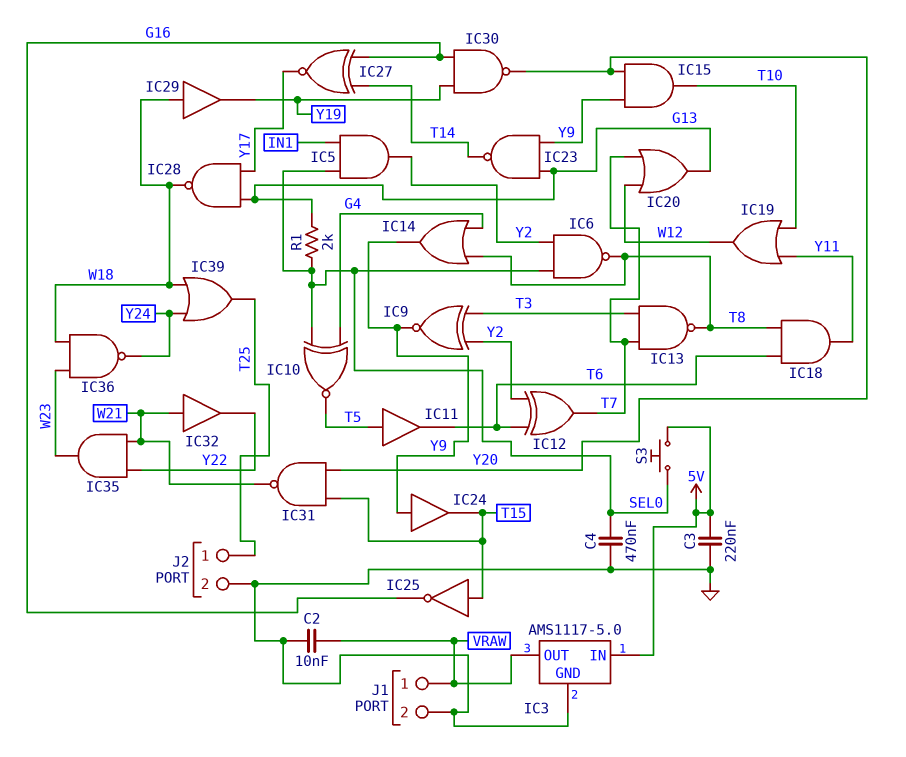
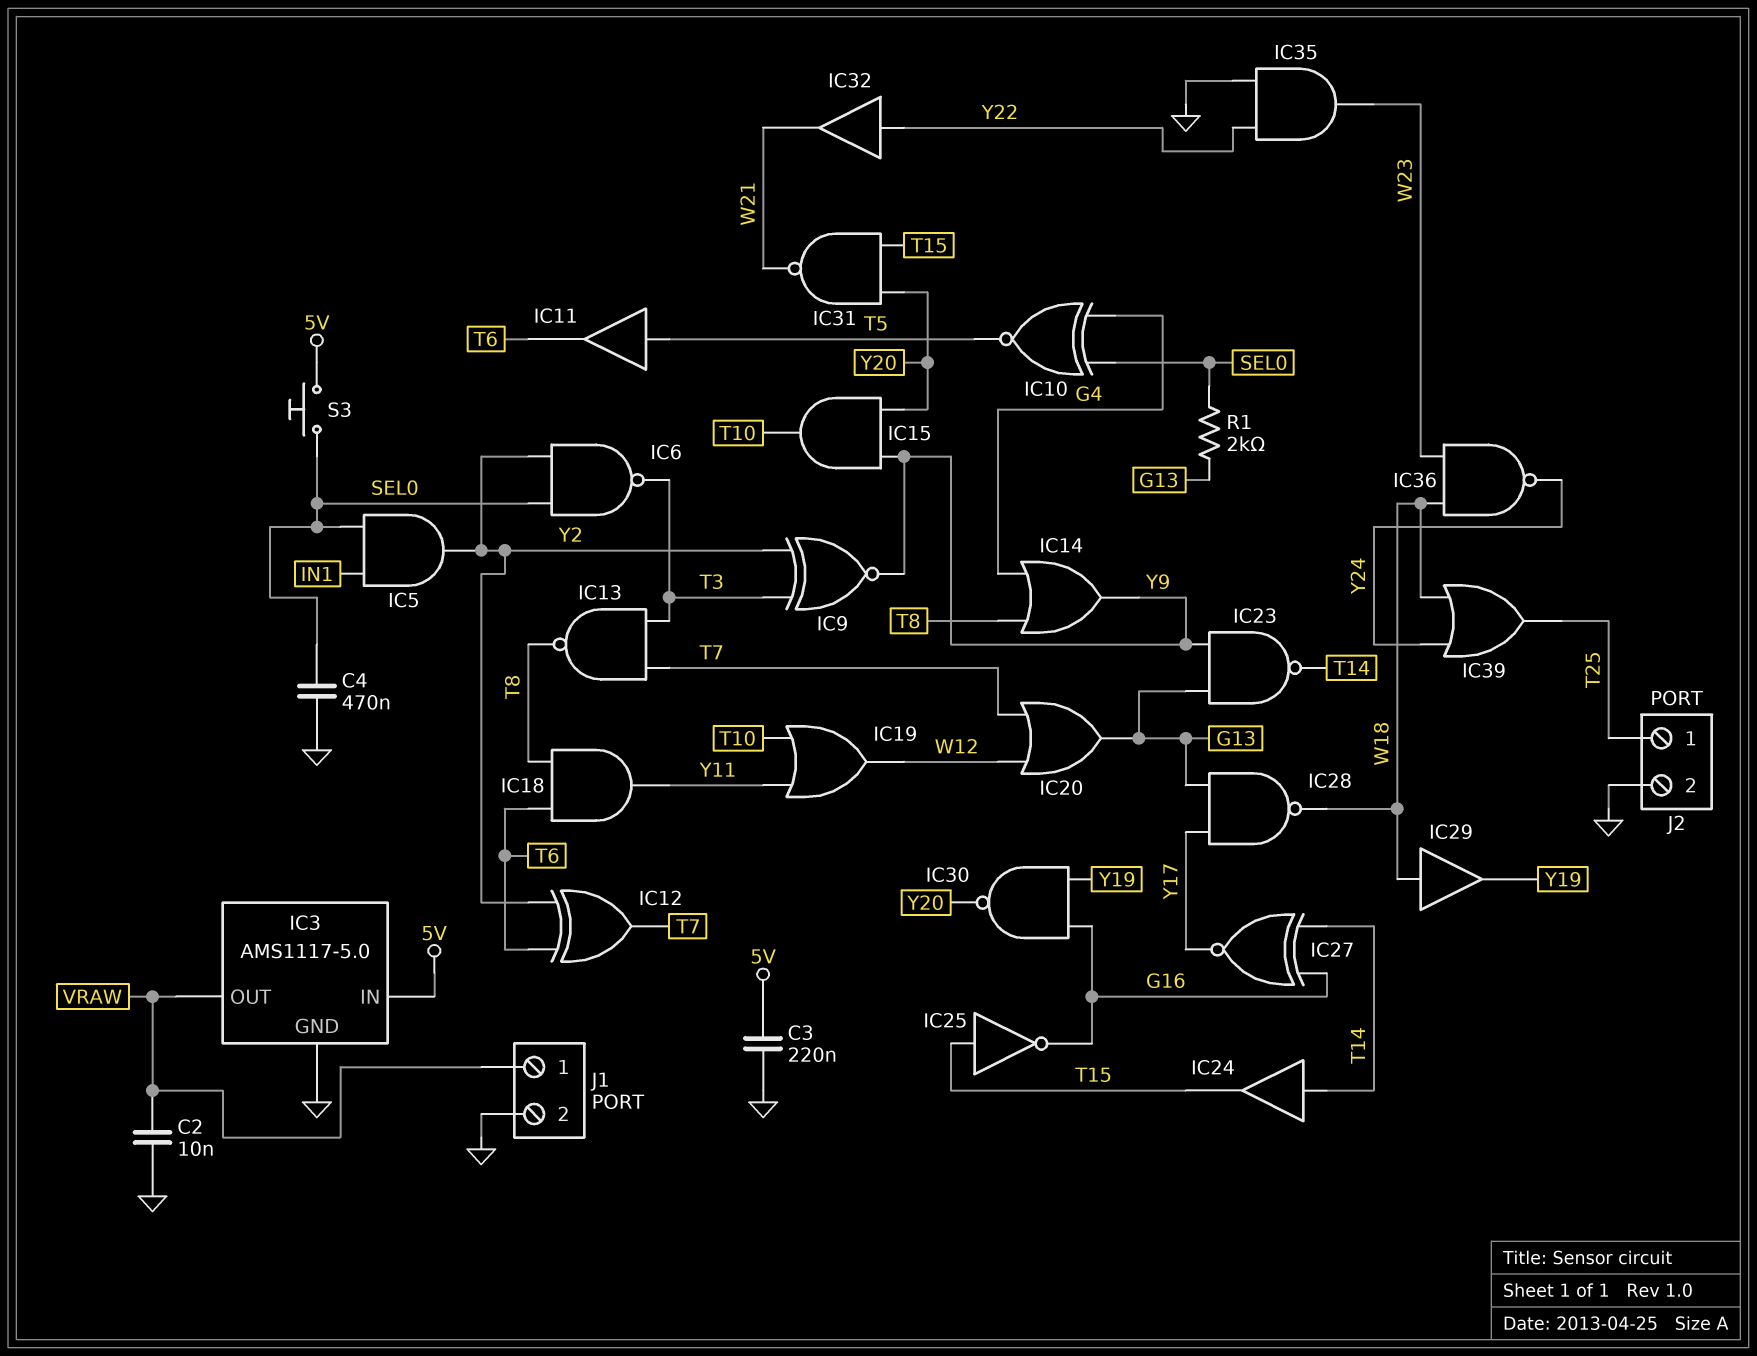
IC6: NAND (in SEL0, in Y2, out T8) -> NAND (in SEL0, in Y2, out T3)
IC24: buffer (in Y9, out T15) -> buffer (in T14, out T15)
IC32: buffer (in W21, out Y22) -> buffer (in Y22, out W21)
IC35: AND (in W21, in Y22, out W23) -> AND (in GND, in Y22, out W23)

